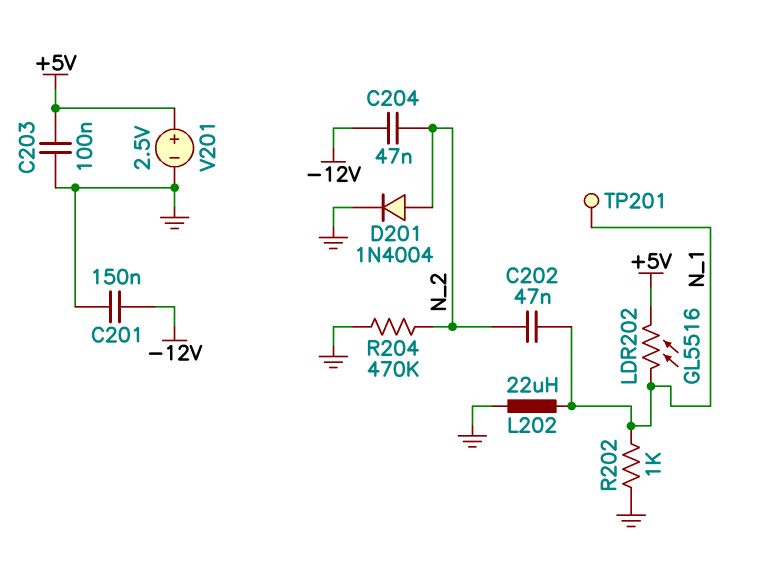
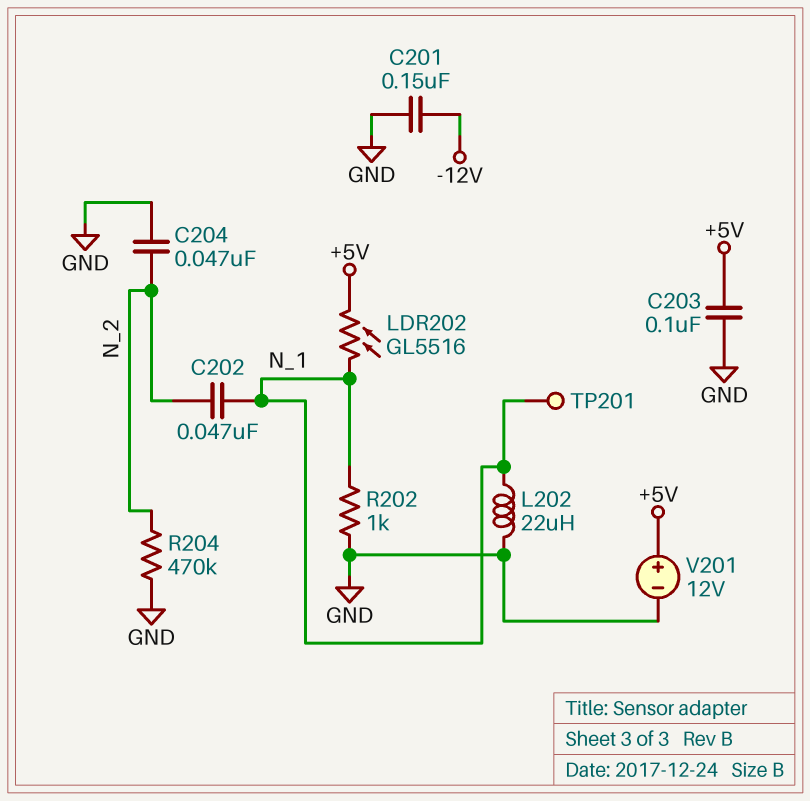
C204: 47nF (-12V, N_2) -> 47nF (GND, N_2)
D201: diode 1N4004 (A N_2, K GND) -> none
V201: 2.5V (plus +5V, minus GND) -> 12V (plus +5V, minus GND)

